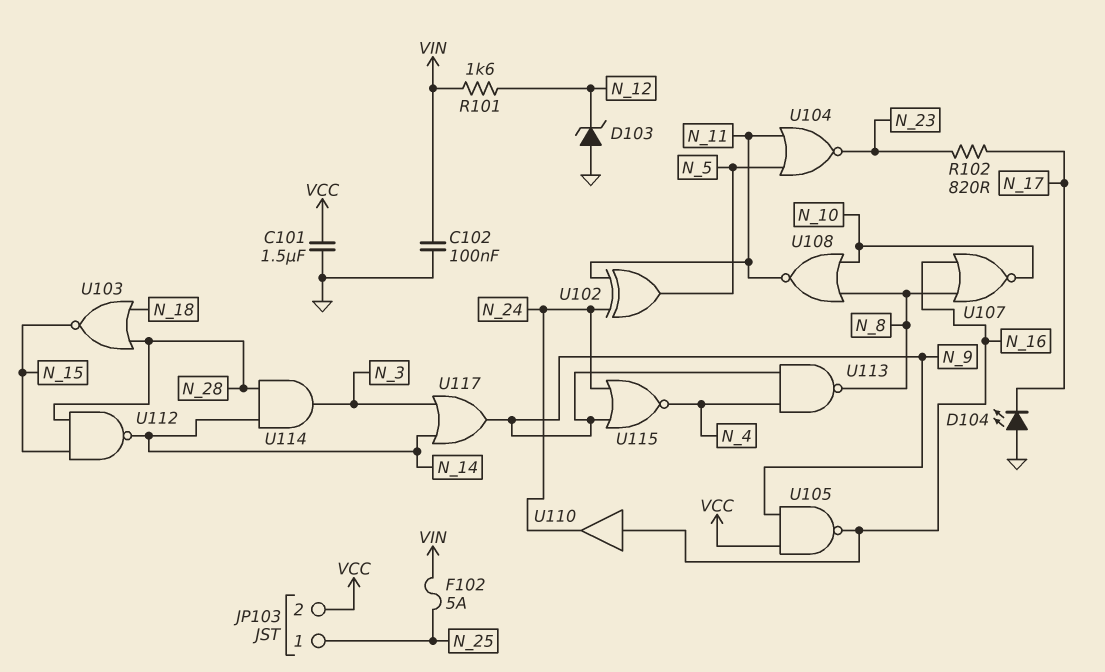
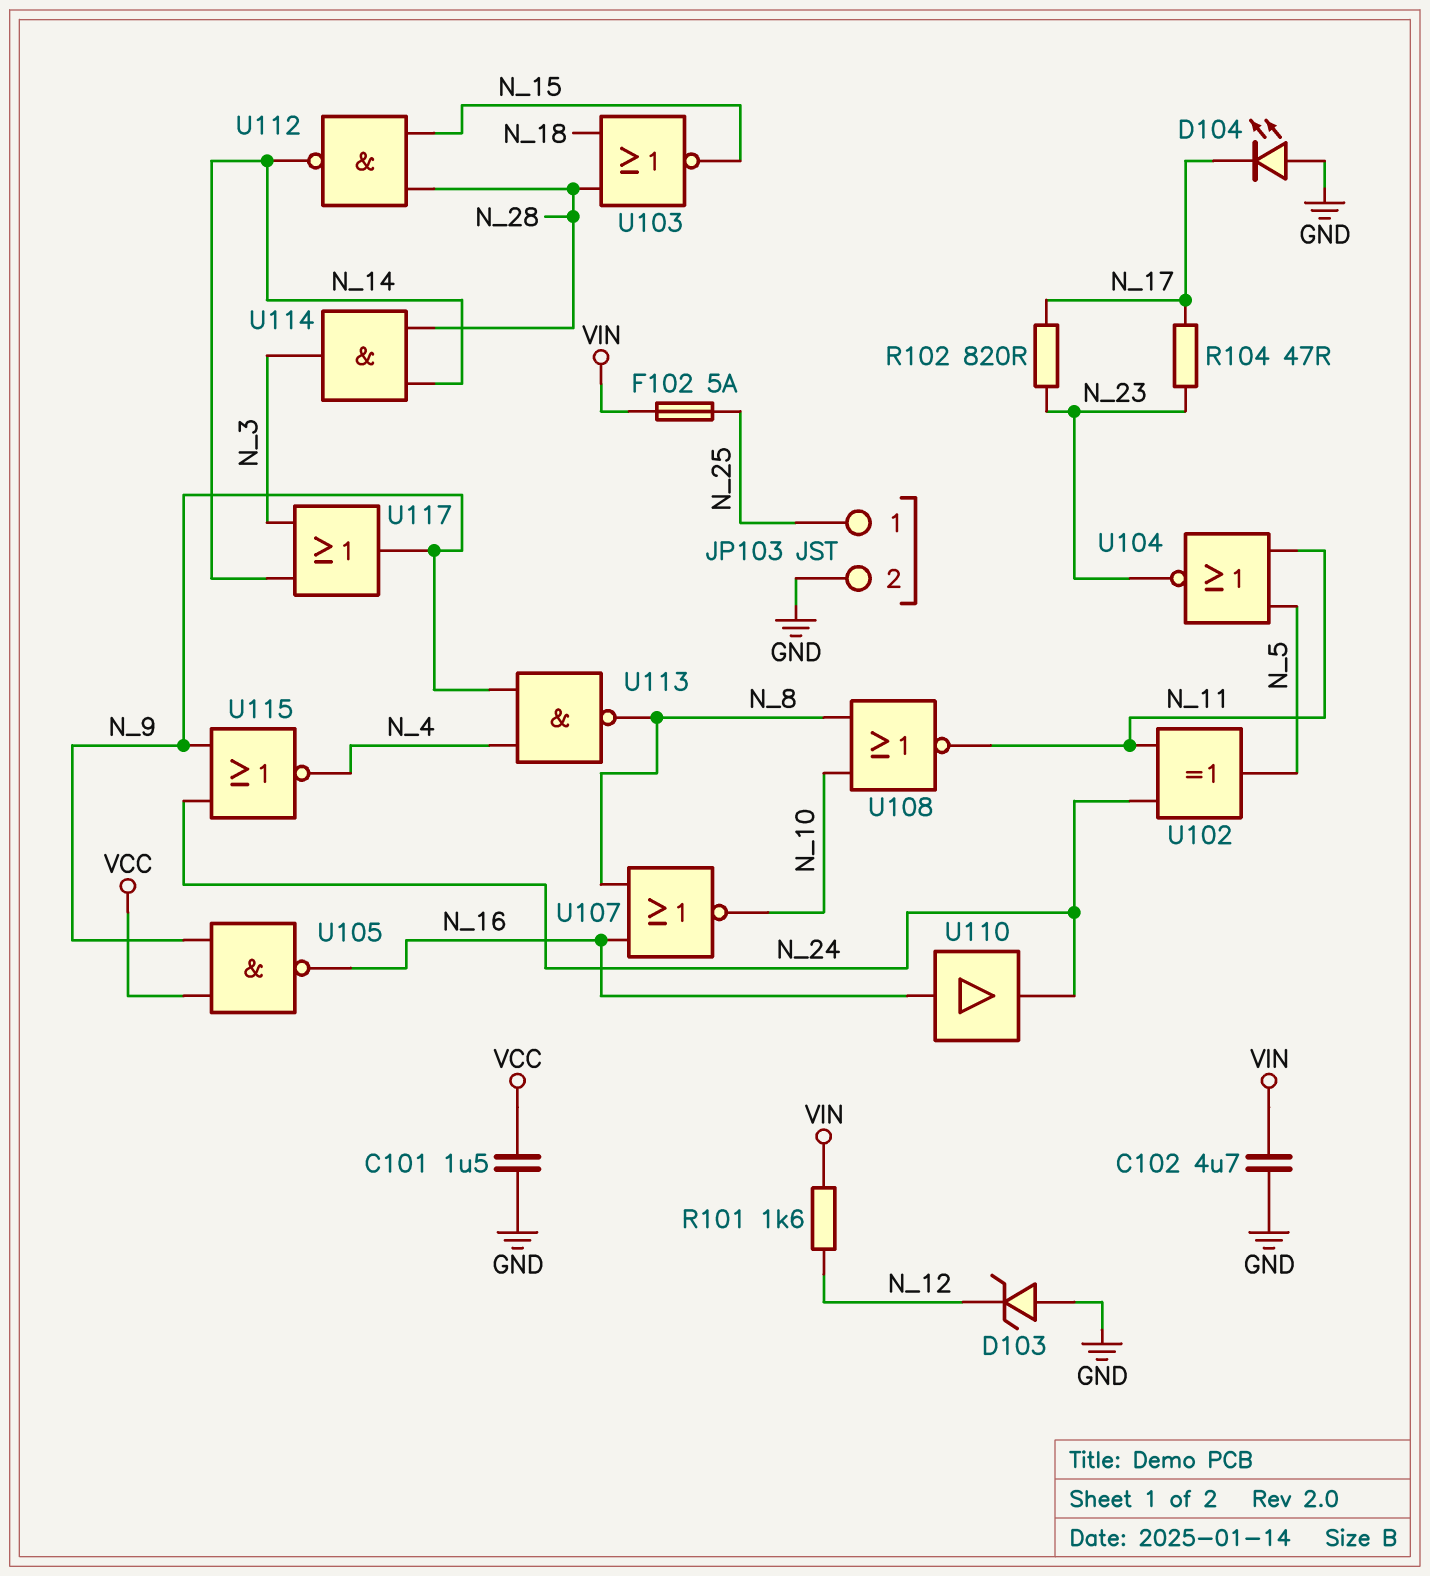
C102: 100nF (GND, VIN) -> 4.7uF (GND, VIN)
JP103 pin 2: VCC -> GND
R104: none -> 47 (N_17, N_23)

